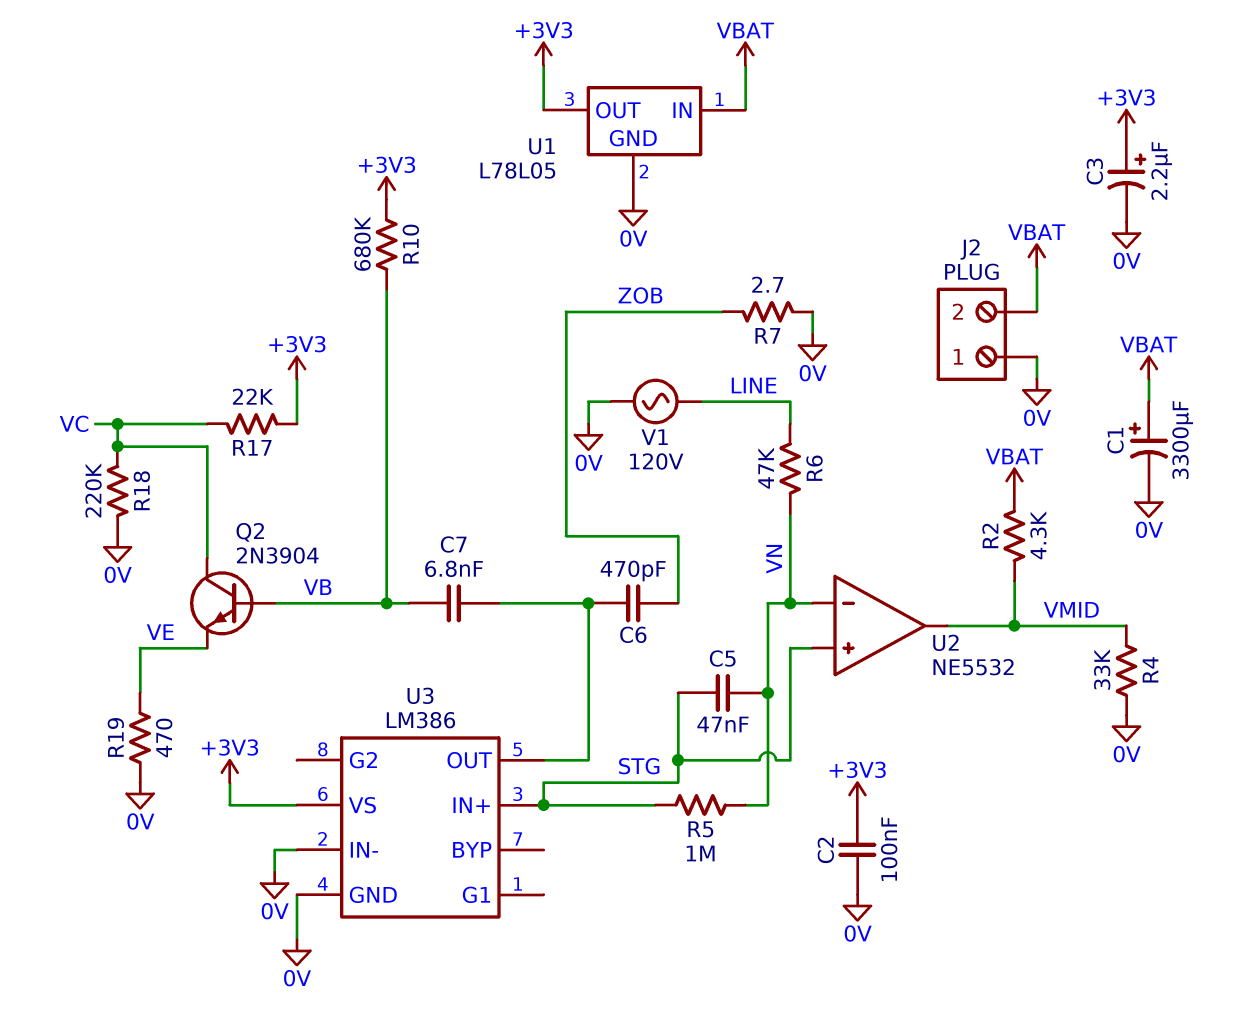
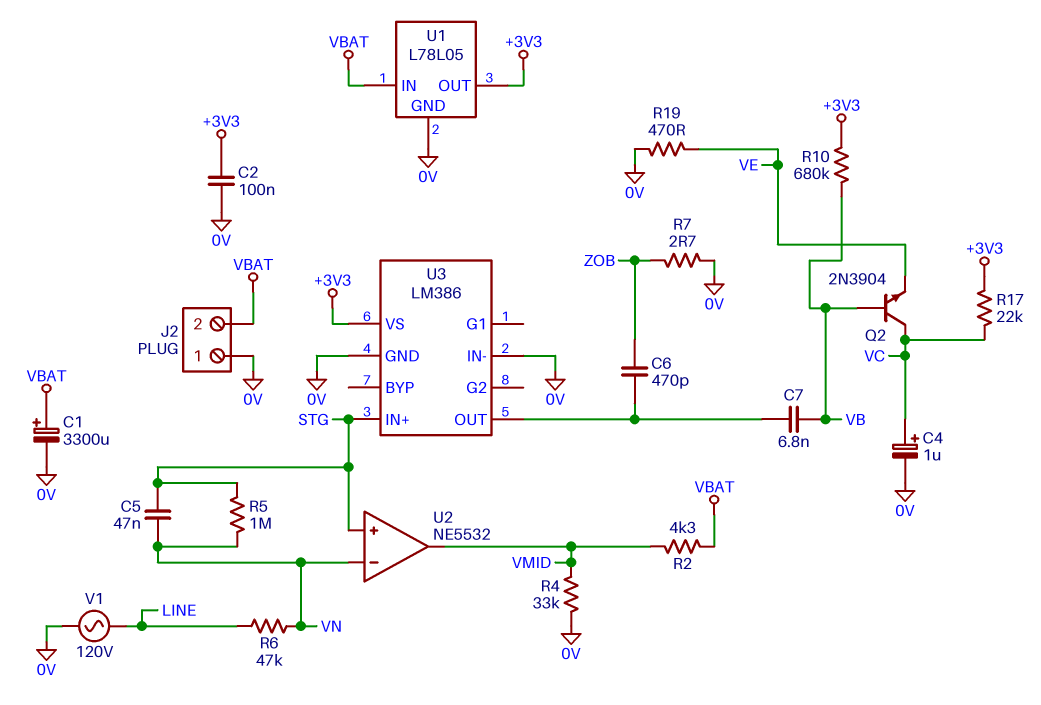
C3: 2.2uF (plus +3V3, minus 0V) -> none
C4: none -> 1uF (plus VC, minus 0V)
R18: 220k (0V, VC) -> none

